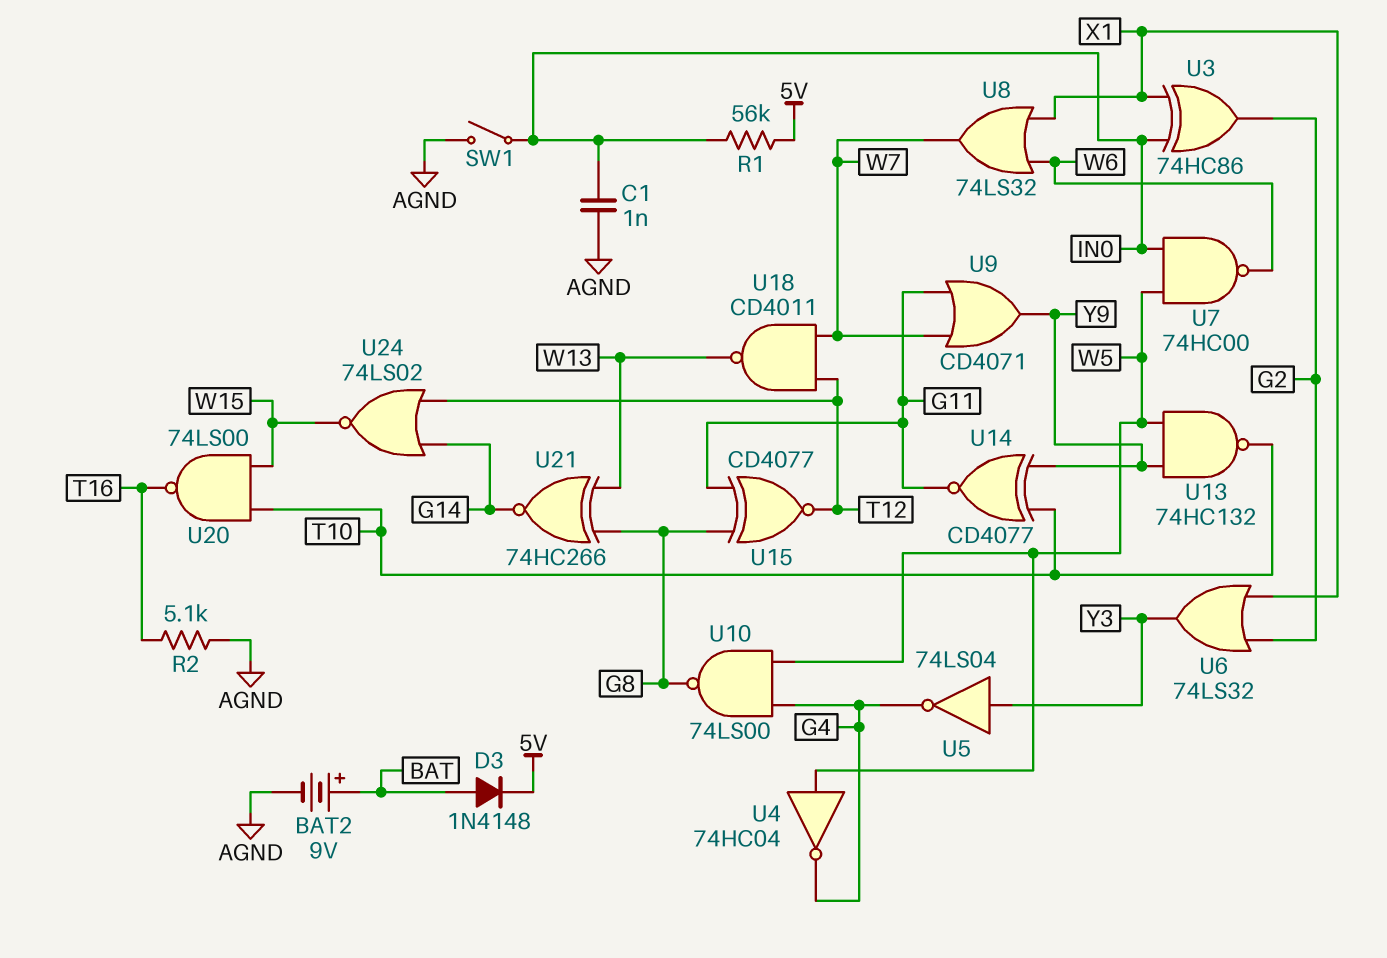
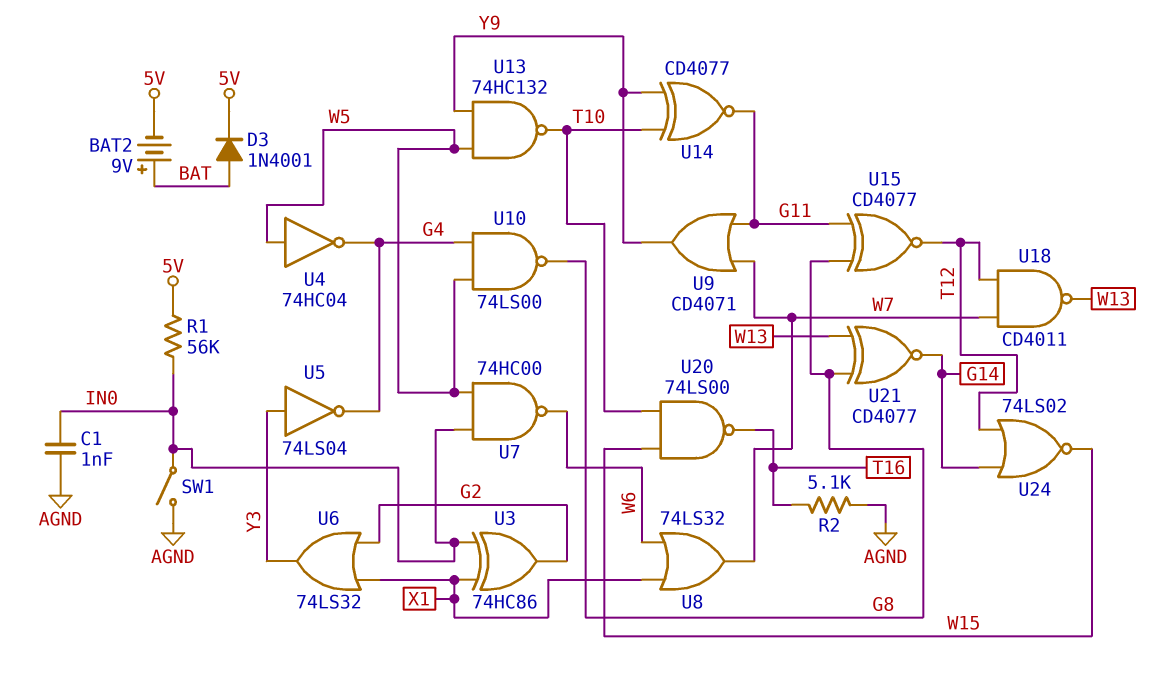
BAT2: 9V (plus BAT, minus AGND) -> 9V (plus BAT, minus 5V)
D3: diode 1N4148 (A BAT, K 5V) -> diode 1N4001 (A BAT, K 5V)
U21: XNOR 74HC266 (in G8, in W13, out G14) -> XNOR CD4077 (in G8, in W13, out G14)

